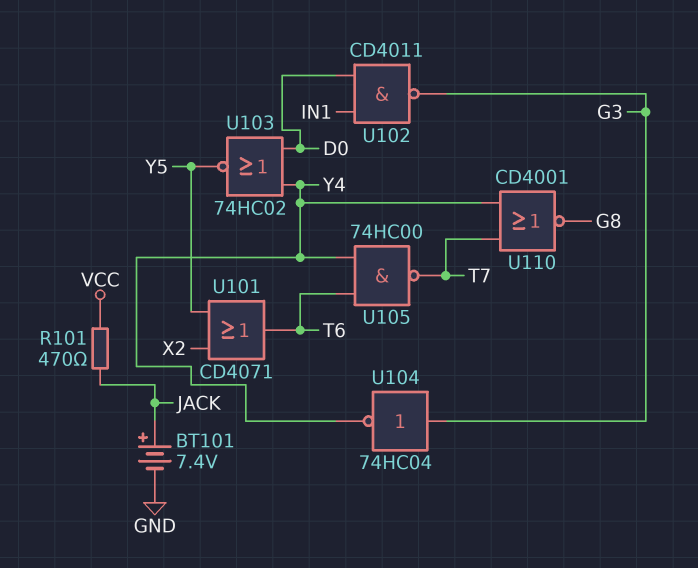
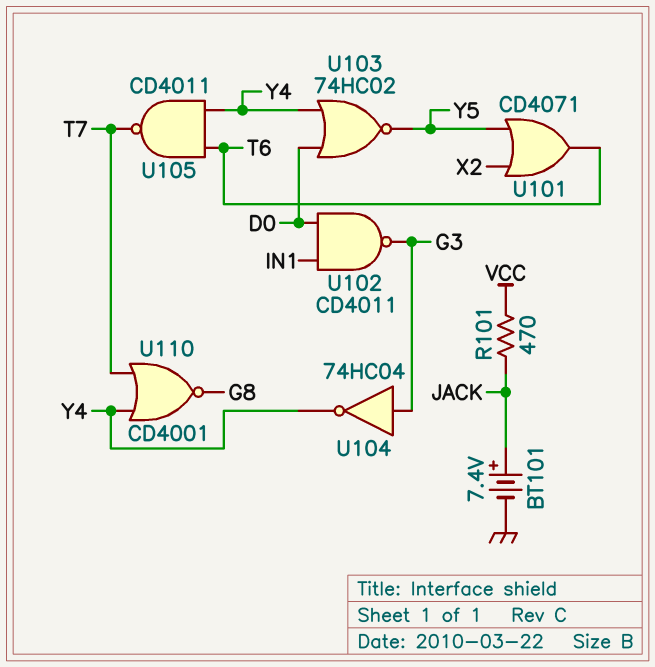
U105: NAND 74HC00 (in T6, in Y4, out T7) -> NAND CD4011 (in T6, in Y4, out T7)

